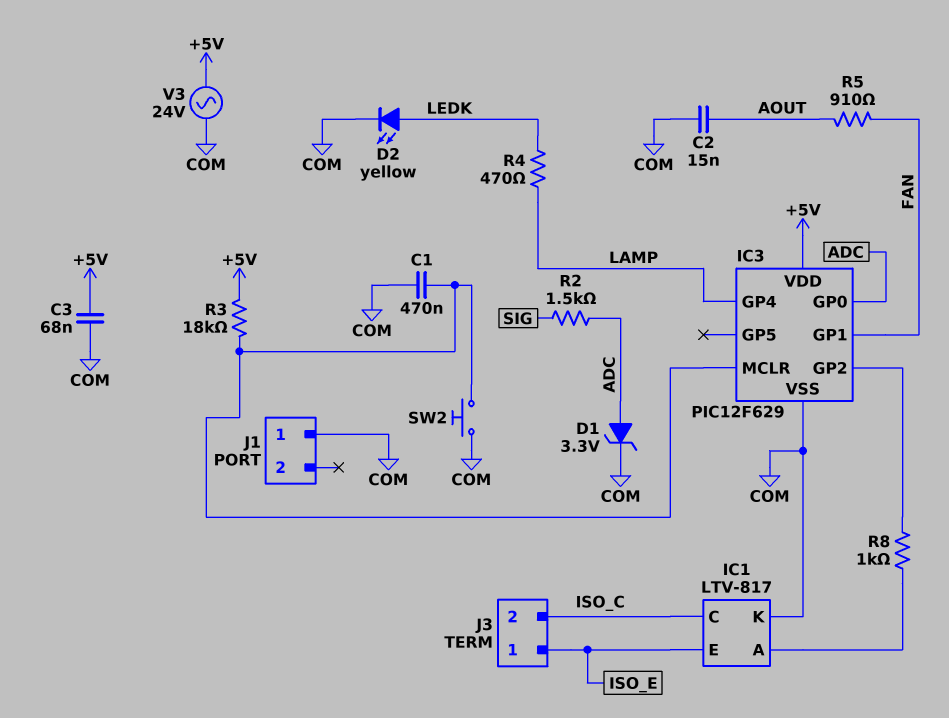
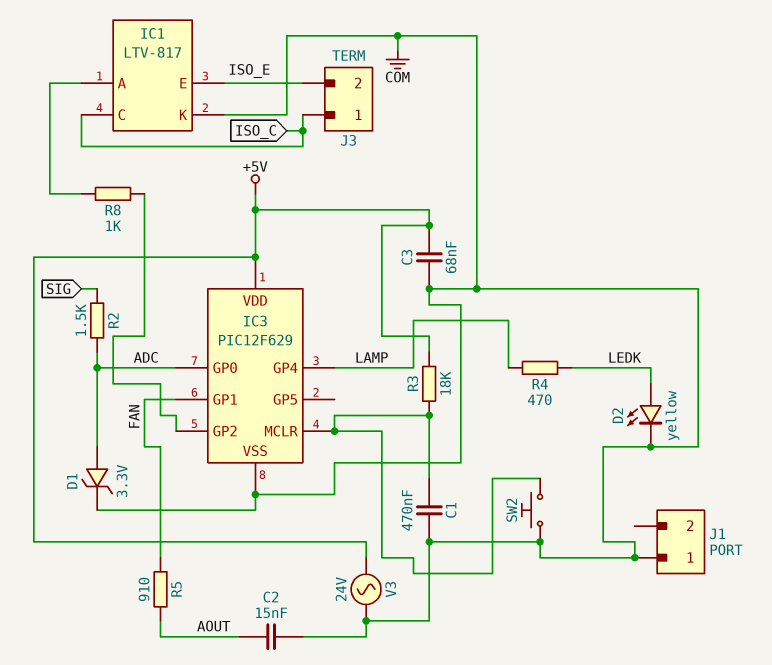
J3 pin 1: ISO_E -> ISO_C
J3 pin 2: ISO_C -> ISO_E

